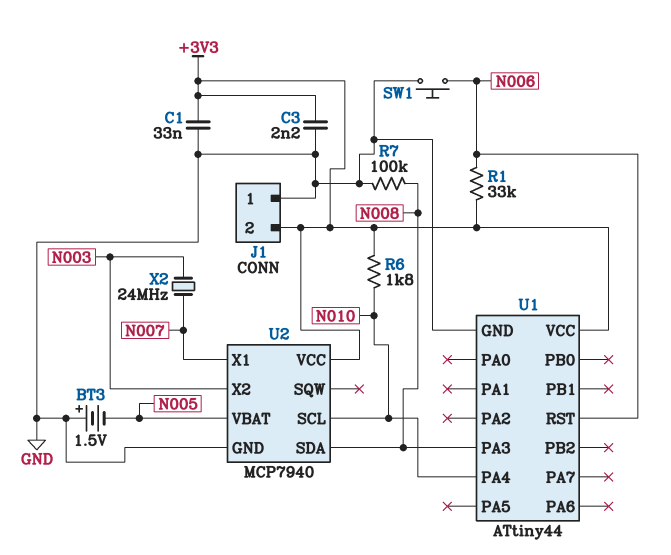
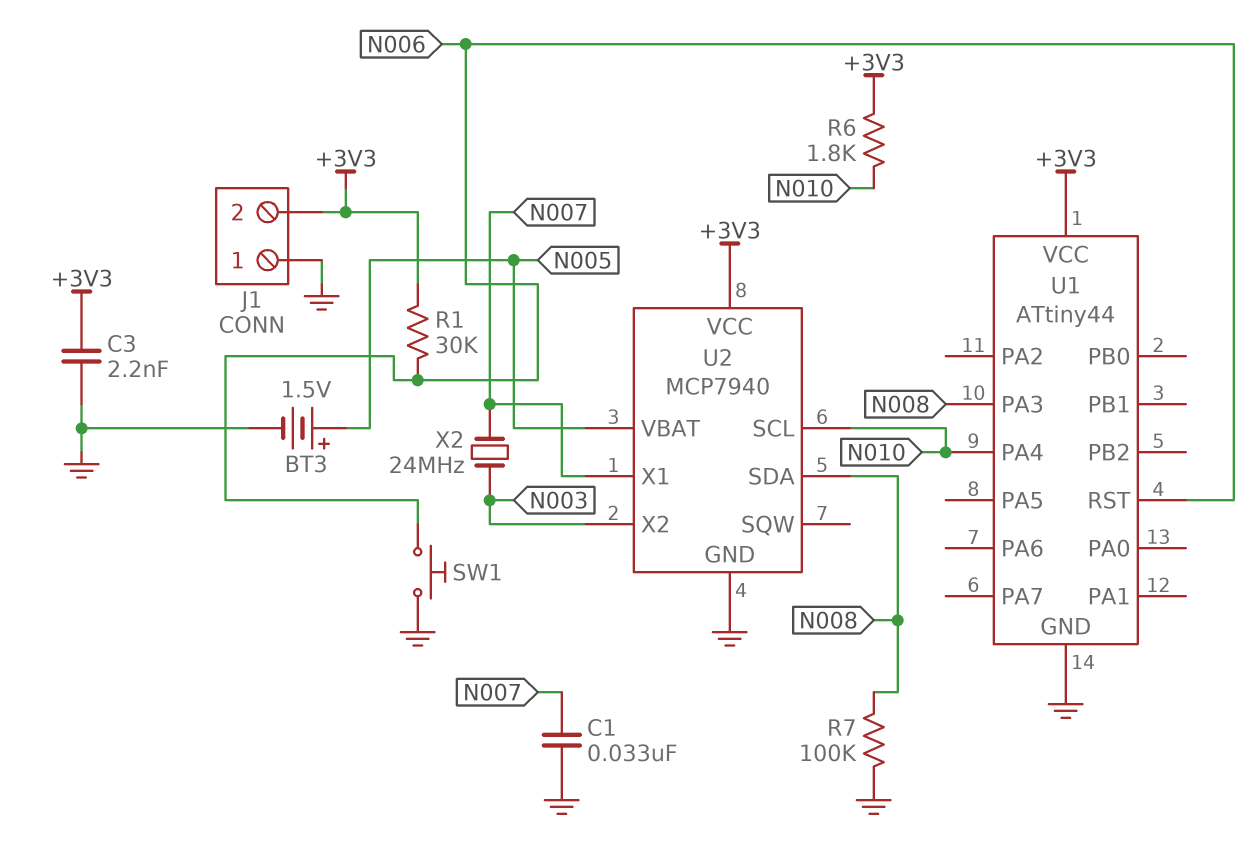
BT3: 1.5V (plus GND, minus N005) -> 1.5V (plus N005, minus GND)
C1: 33nF (+3V3, GND) -> 33nF (GND, N007)
R1: 33k (+3V3, N006) -> 30k (+3V3, N006)

